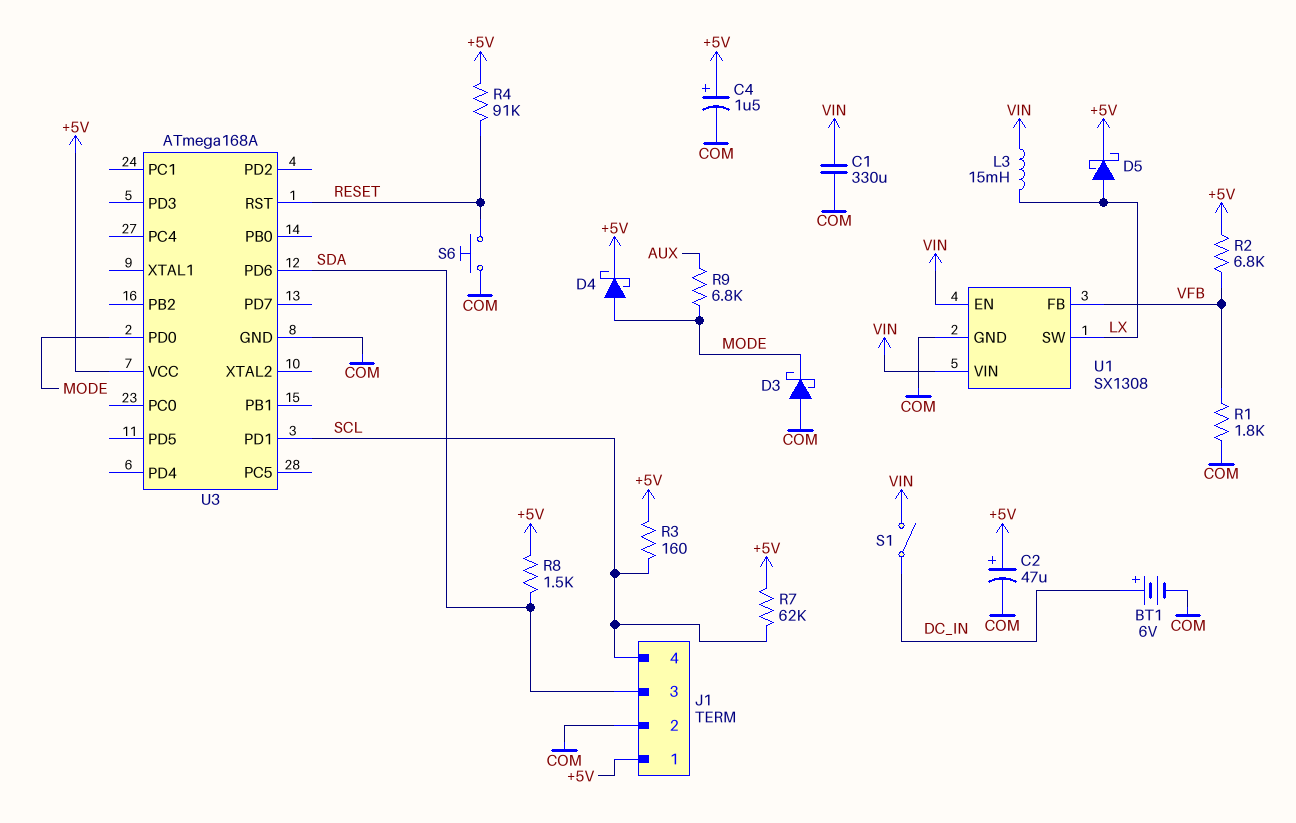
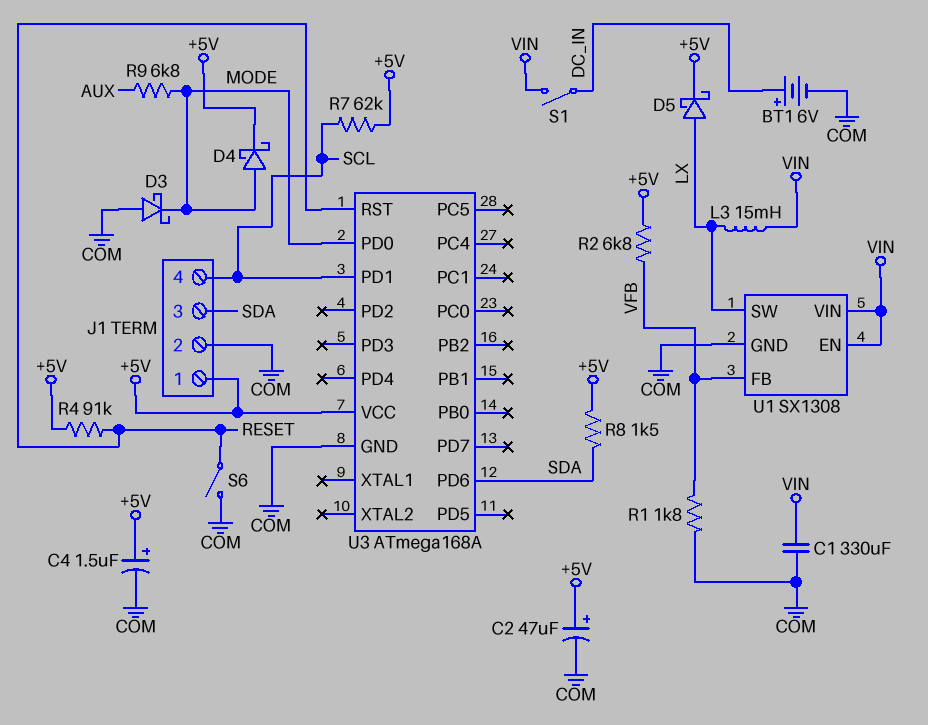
R3: 160 (+5V, SCL) -> none
S6: button (COM, RESET) -> switch (COM, RESET)

